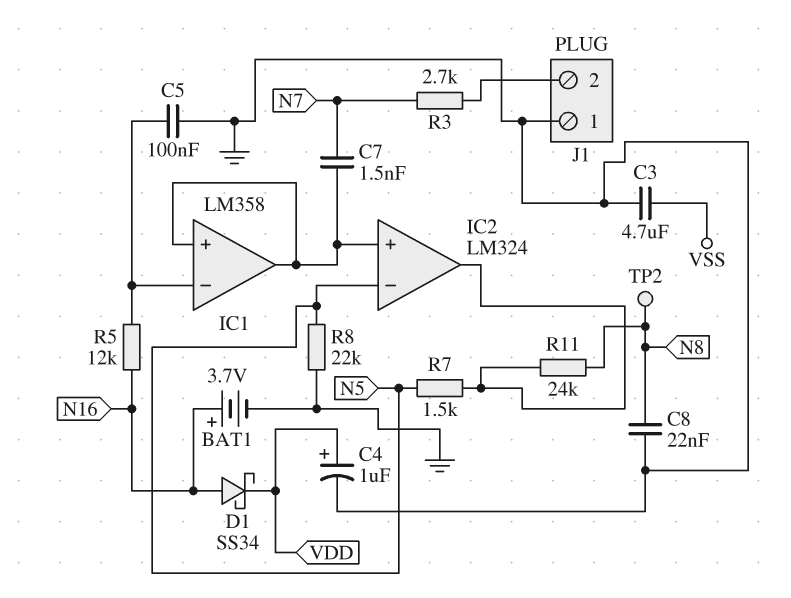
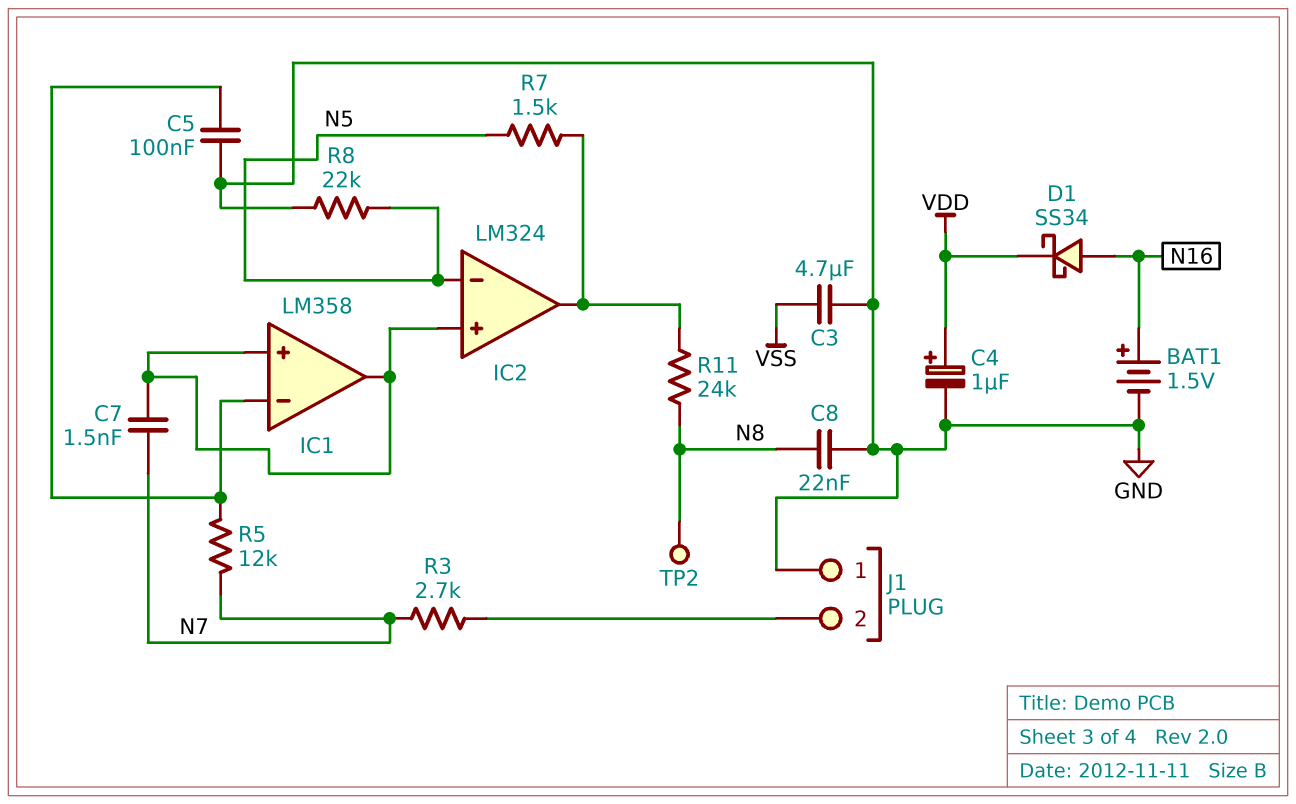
BAT1: 3.7V (plus N16, minus GND) -> 1.5V (plus N16, minus GND)
R5: 12k (IC1/in-, N16) -> 12k (IC1/in-, N7)

